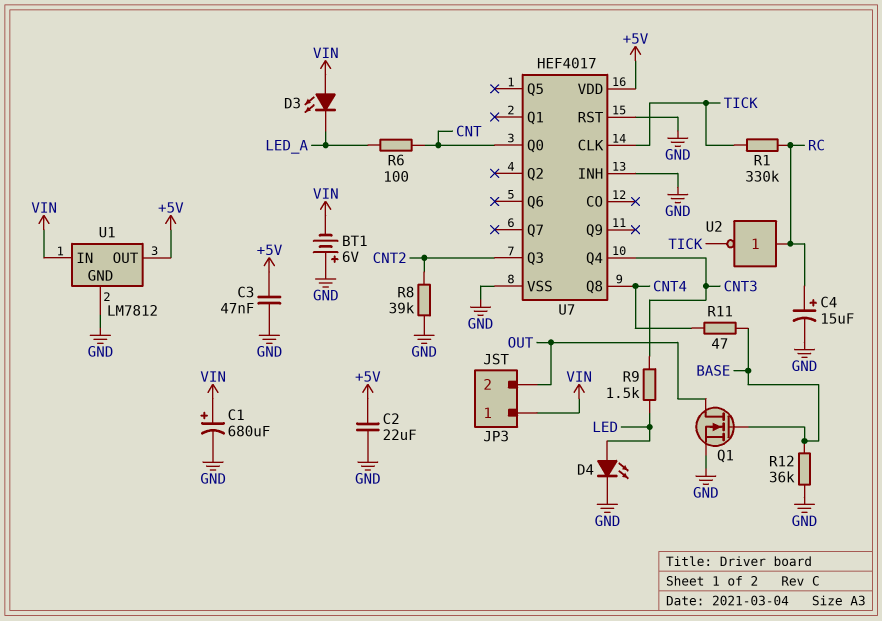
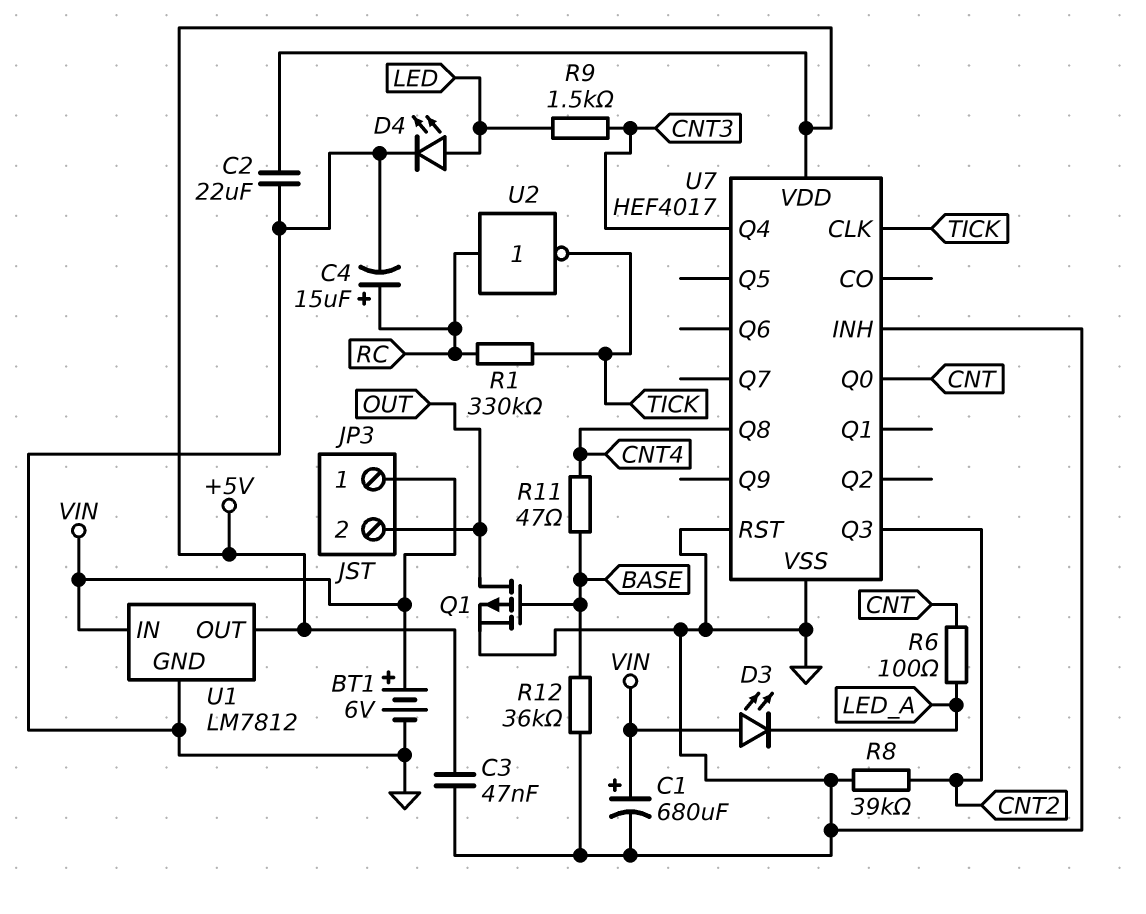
BT1: 6V (plus GND, minus VIN) -> 6V (plus VIN, minus GND)
Q1: NMOS (G BASE, D OUT, S GND) -> PMOS (G BASE, D OUT, S GND)

